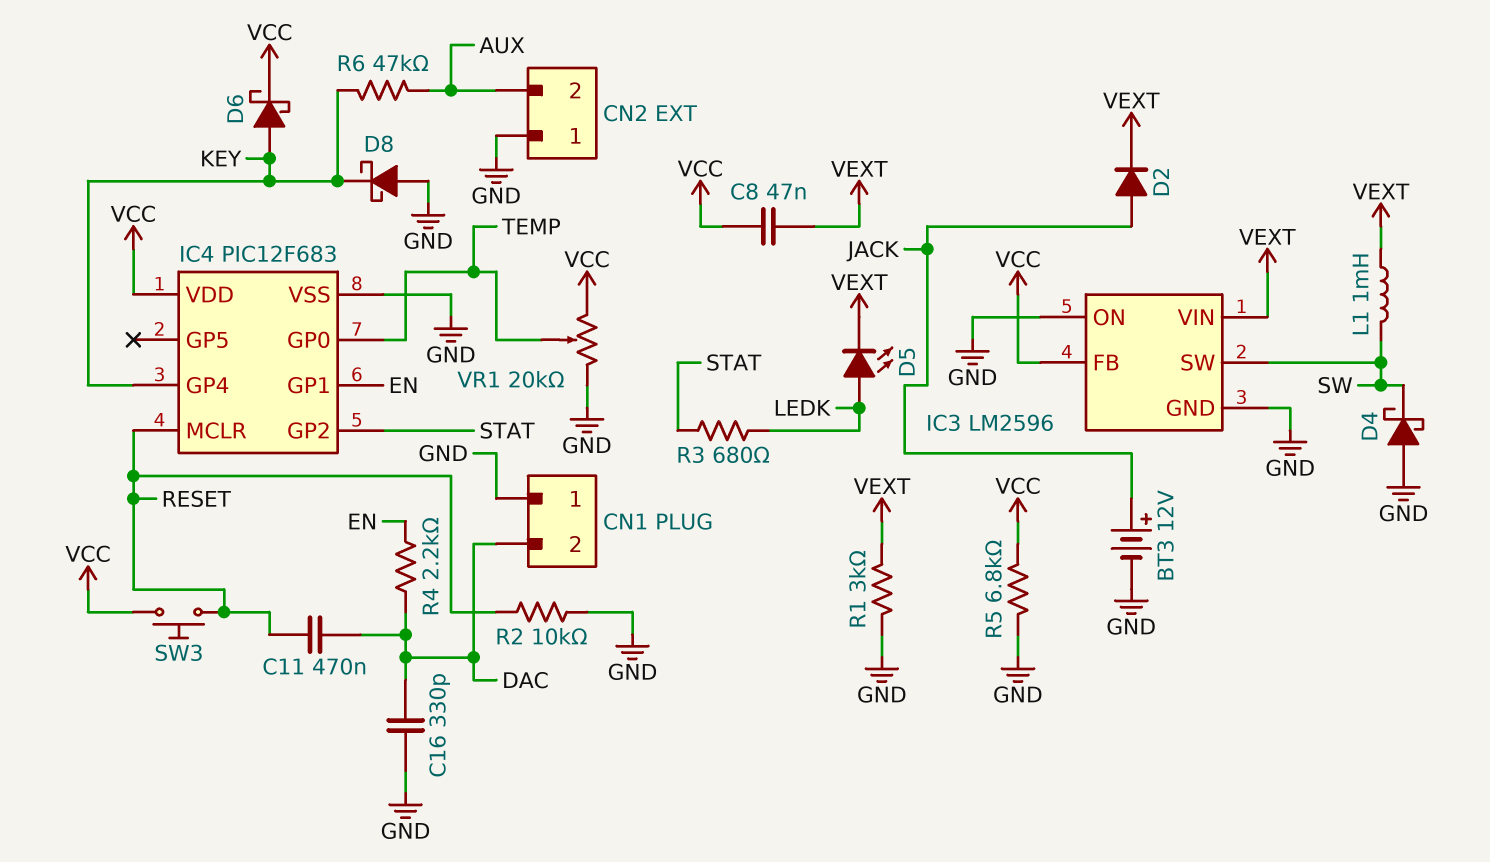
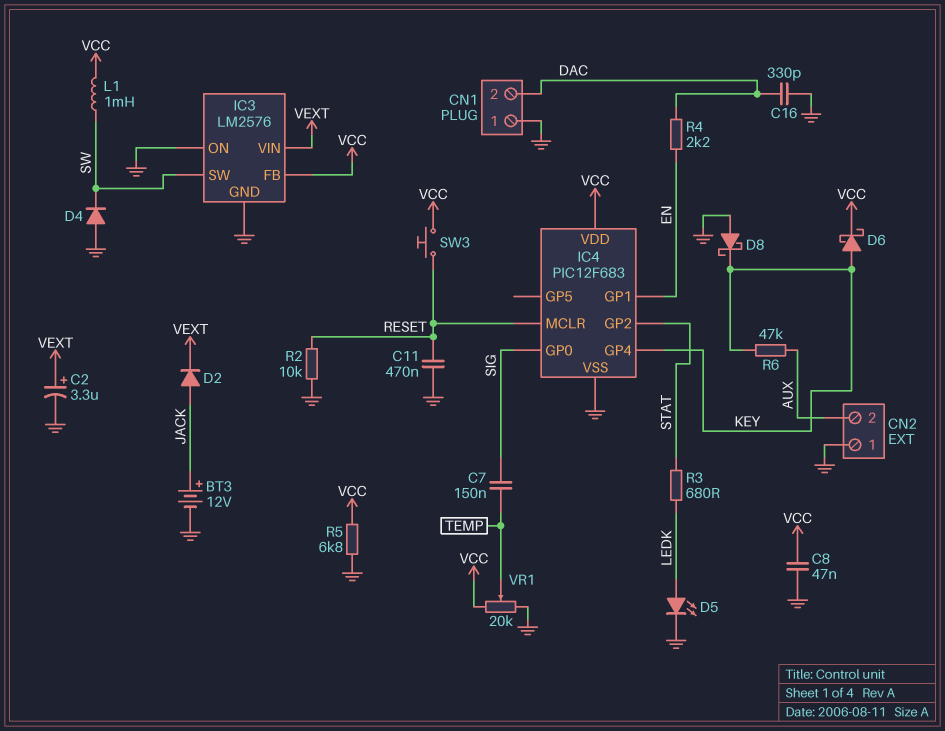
C2: none -> 3.3uF (plus VEXT, minus GND)
C7: none -> 150nF (SIG, TEMP)
C8: 47nF (VCC, VEXT) -> 47nF (GND, VCC)
C11: 470nF (DAC, RESET) -> 470nF (GND, RESET)
D4: schottky (A GND, K SW) -> diode (A GND, K SW)
D5: LED (A LEDK, K VEXT) -> LED (A LEDK, K GND)
IC3: LM2596 -> LM2576
IC4 pin GP0: TEMP -> SIG
L1: 1mH (SW, VEXT) -> 1mH (SW, VCC)
R1: 3k (GND, VEXT) -> none

